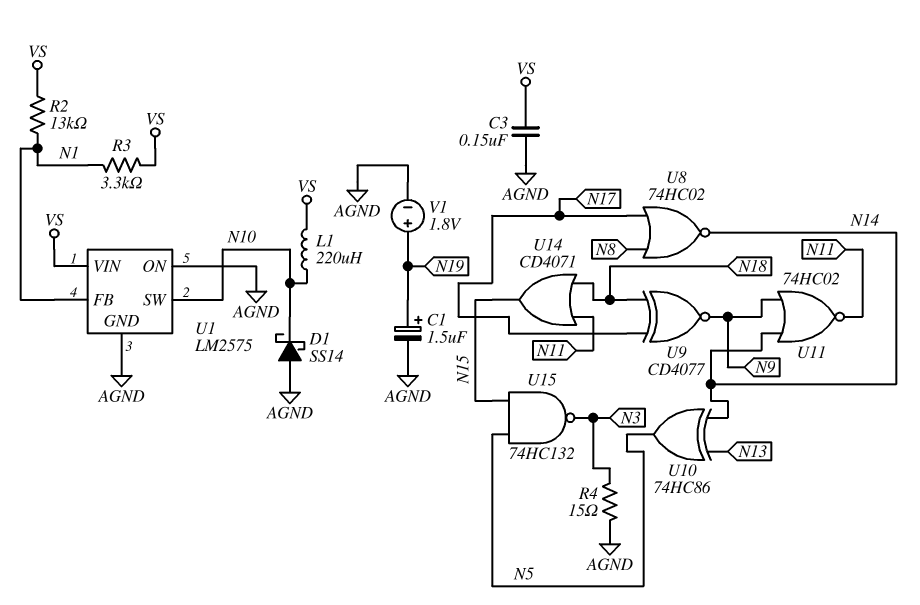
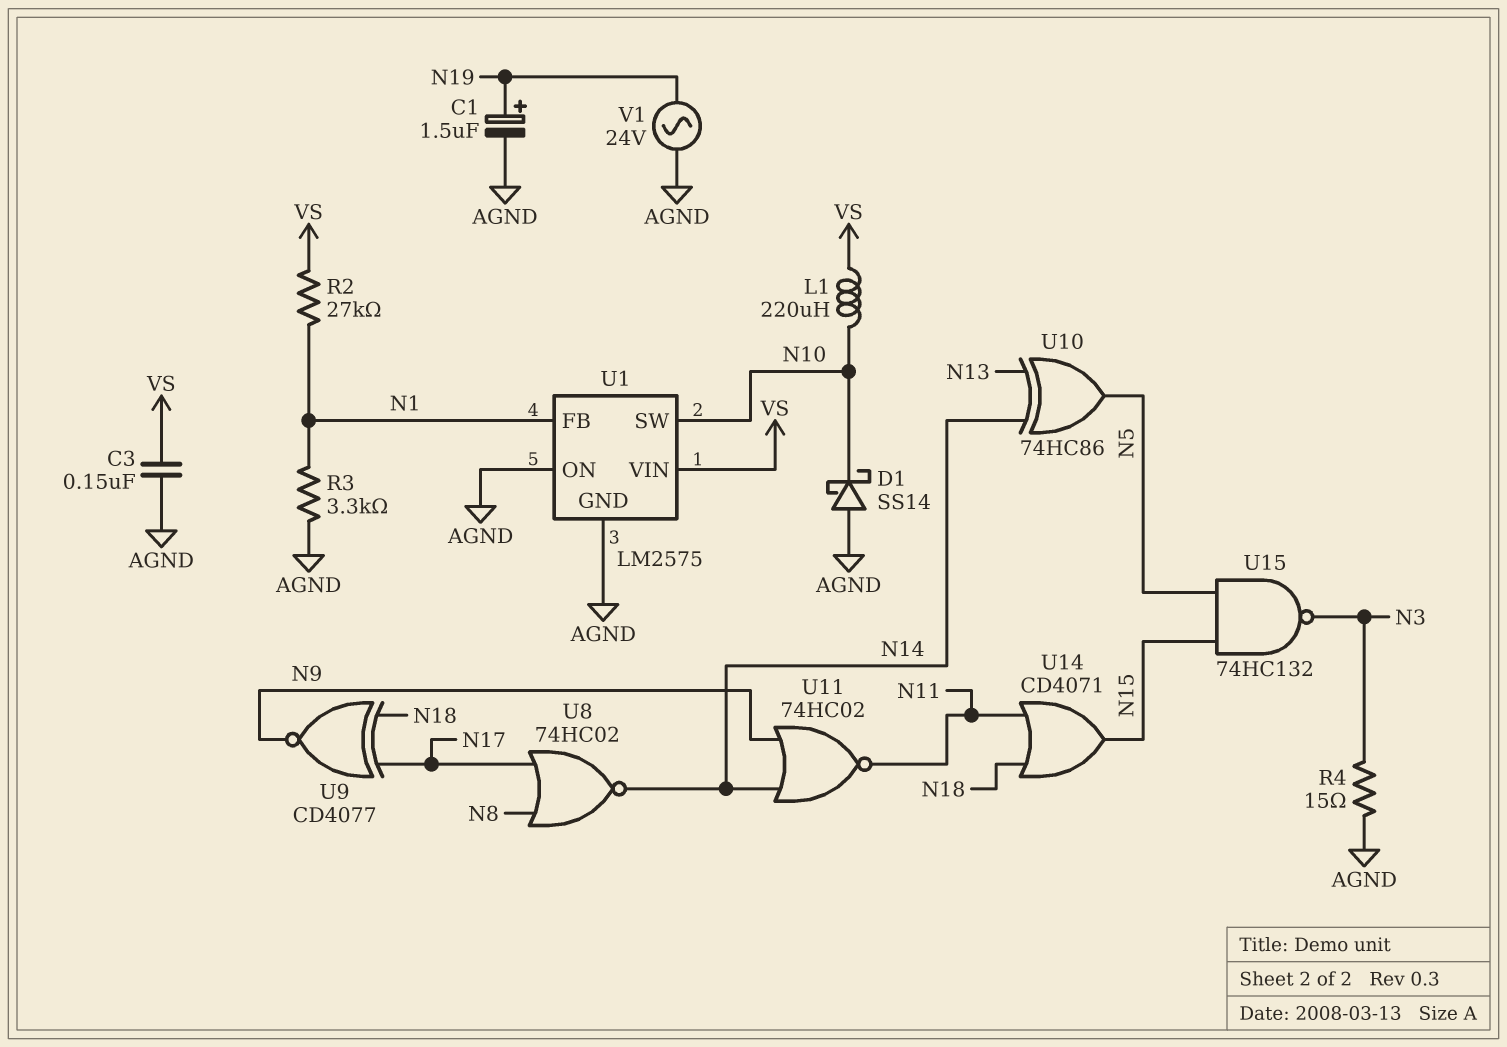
R2: 13k (N1, VS) -> 27k (N1, VS)
R3: 3.3k (N1, VS) -> 3.3k (AGND, N1)
V1: 1.8V (plus N19, minus AGND) -> AC 24V (AGND, N19)

